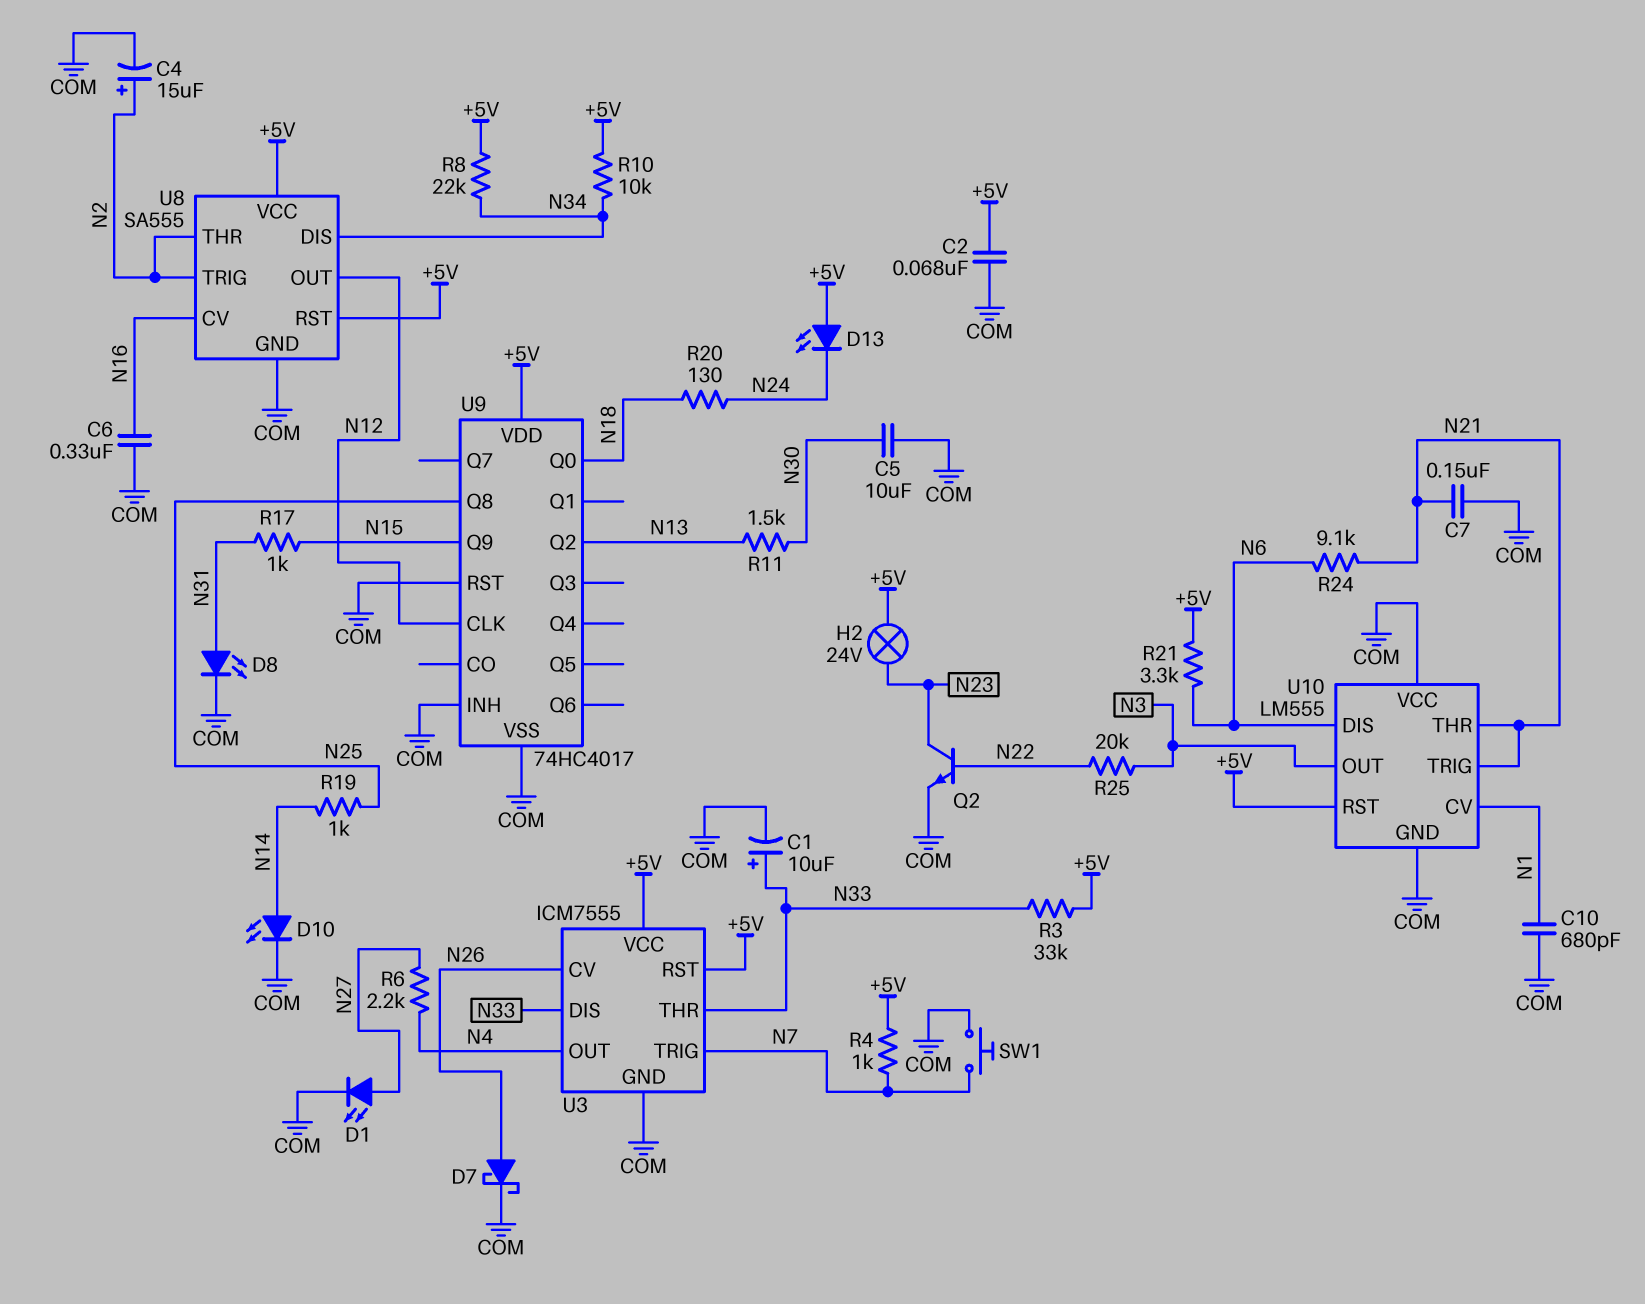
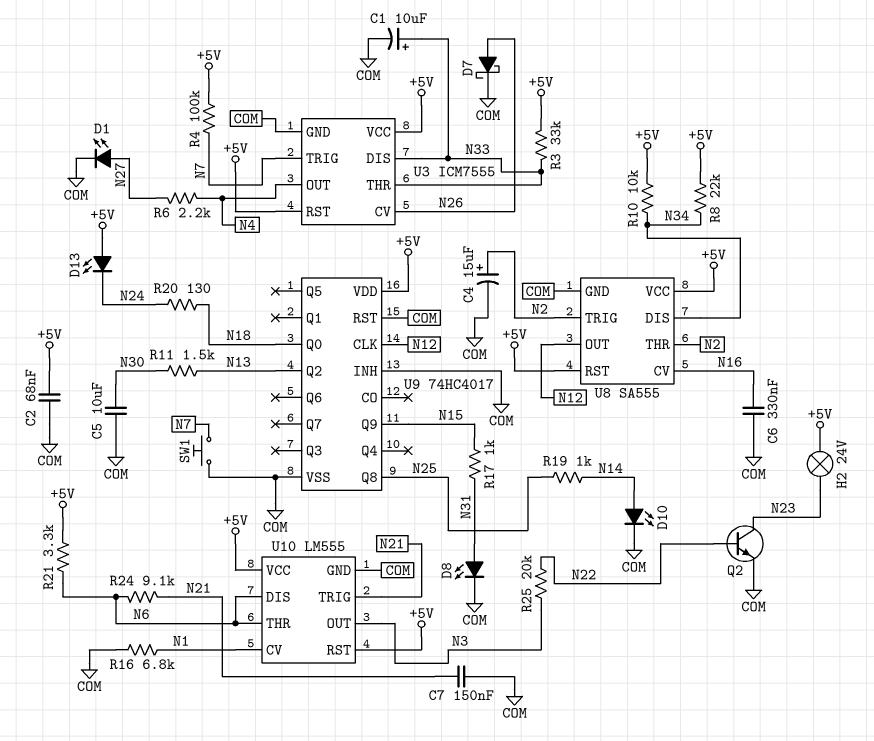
C10: 680pF (COM, N1) -> none
R4: 1k (+5V, N7) -> 100k (+5V, N7)
R16: none -> 6.8k (COM, N1)
U10 pin THR: N21 -> N6
U10 pin VCC: COM -> +5V

